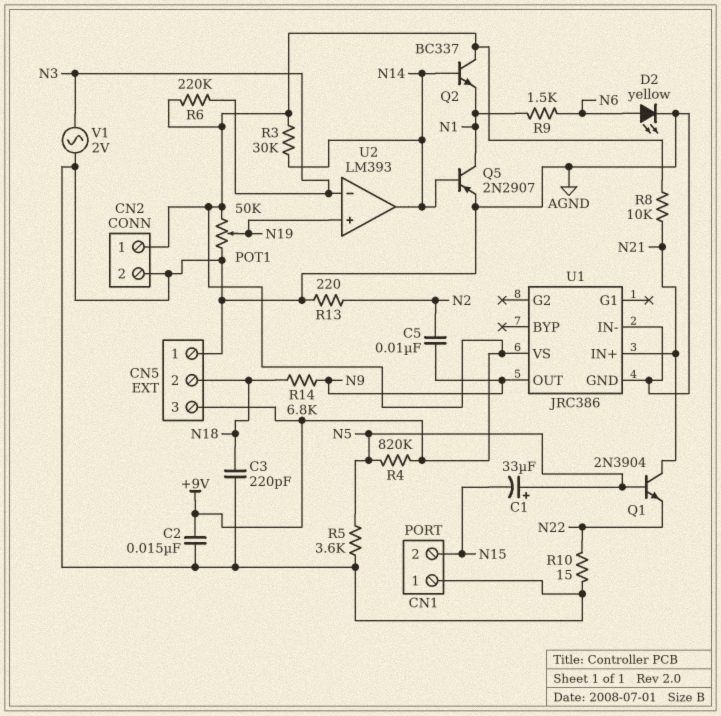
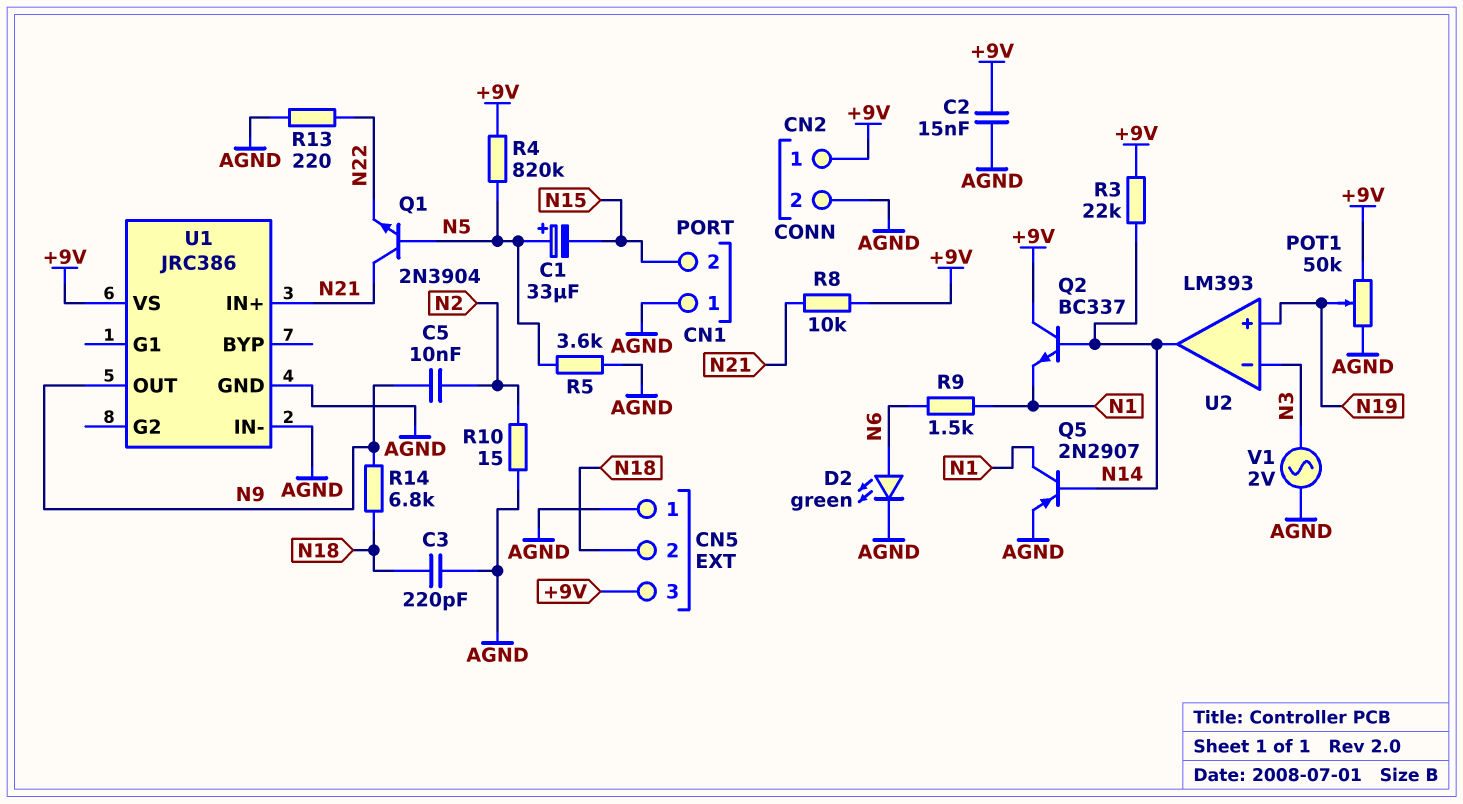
D2: LED yellow (A N6, K AGND) -> LED green (A N6, K AGND)
R3: 30k (+9V, N14) -> 22k (+9V, N14)
R6: 220k (+9V, N3) -> none
R10: 15 (AGND, N22) -> 15 (AGND, N2)
R13: 220 (AGND, N2) -> 220 (AGND, N22)

